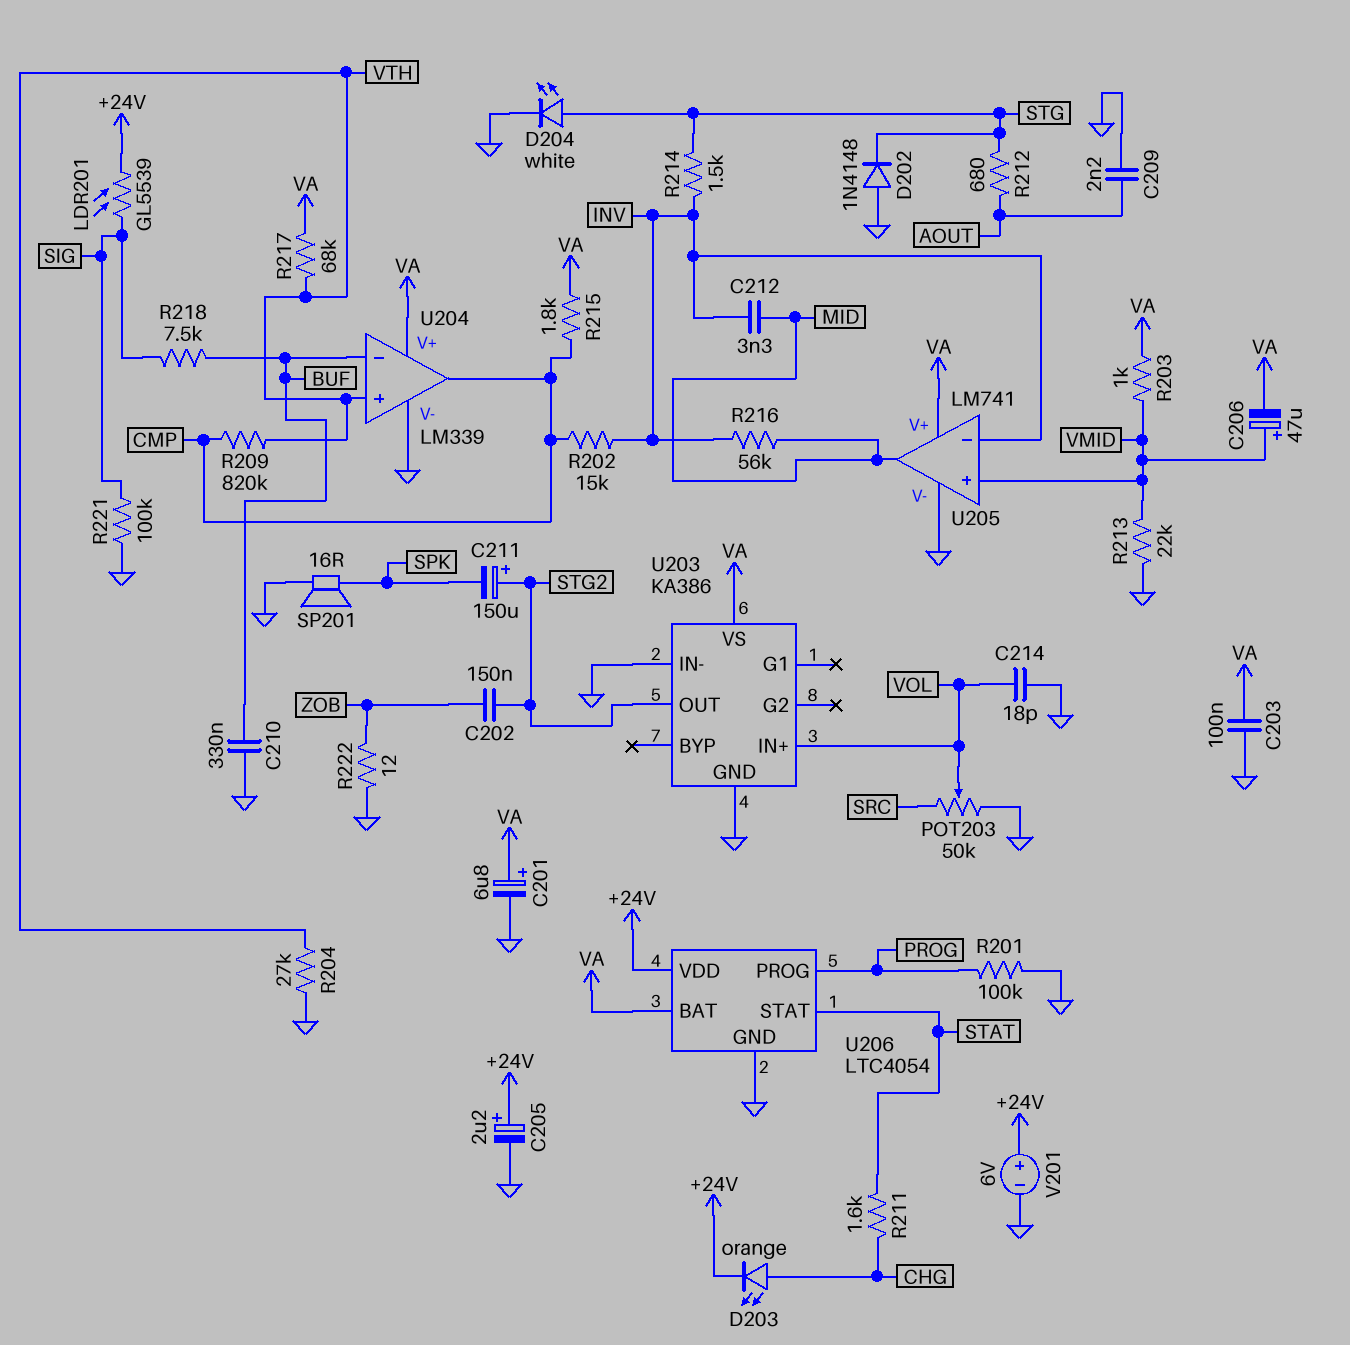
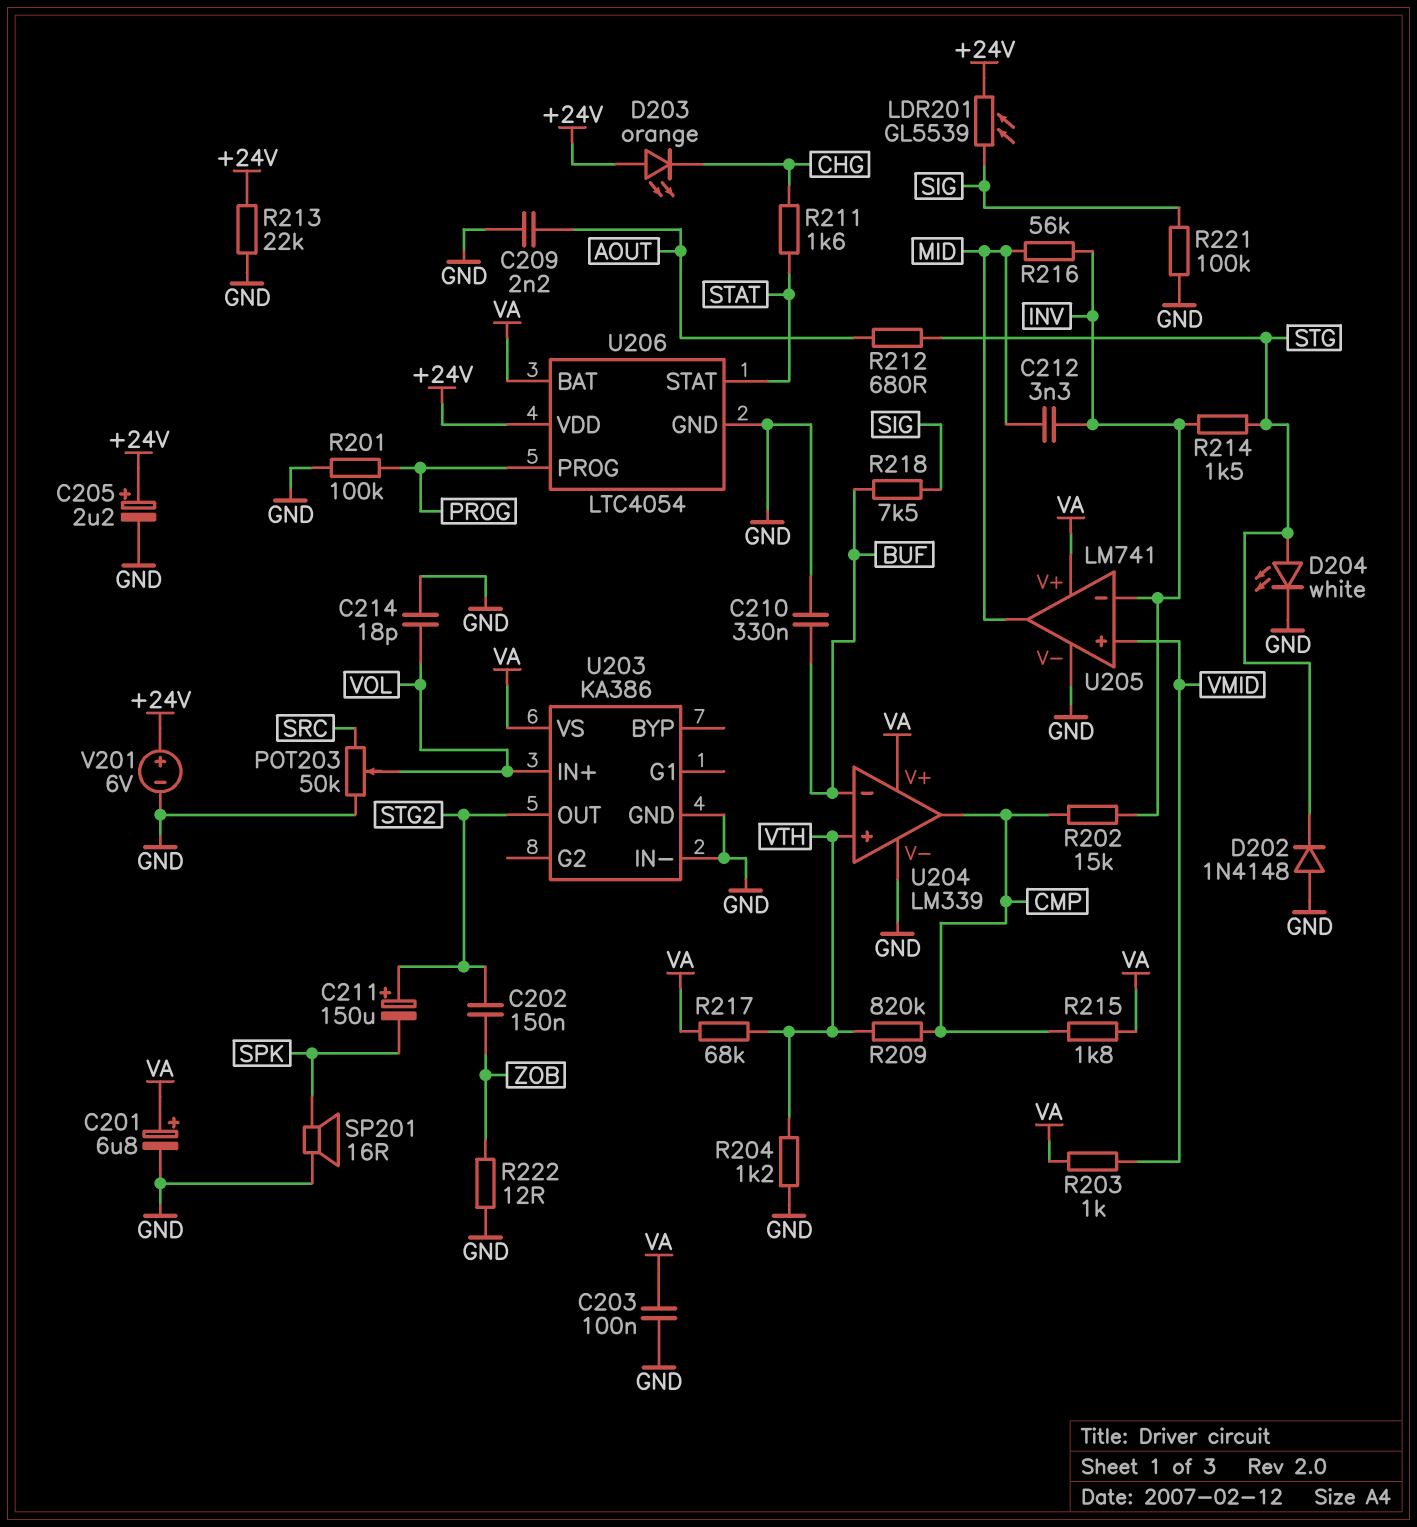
C206: 47uF (plus VMID, minus VA) -> none
D203: LED orange (A CHG, K +24V) -> LED orange (A +24V, K CHG)
R204: 27k (GND, VTH) -> 1.2k (GND, VTH)
R213: 22k (GND, VMID) -> 22k (+24V, GND)

